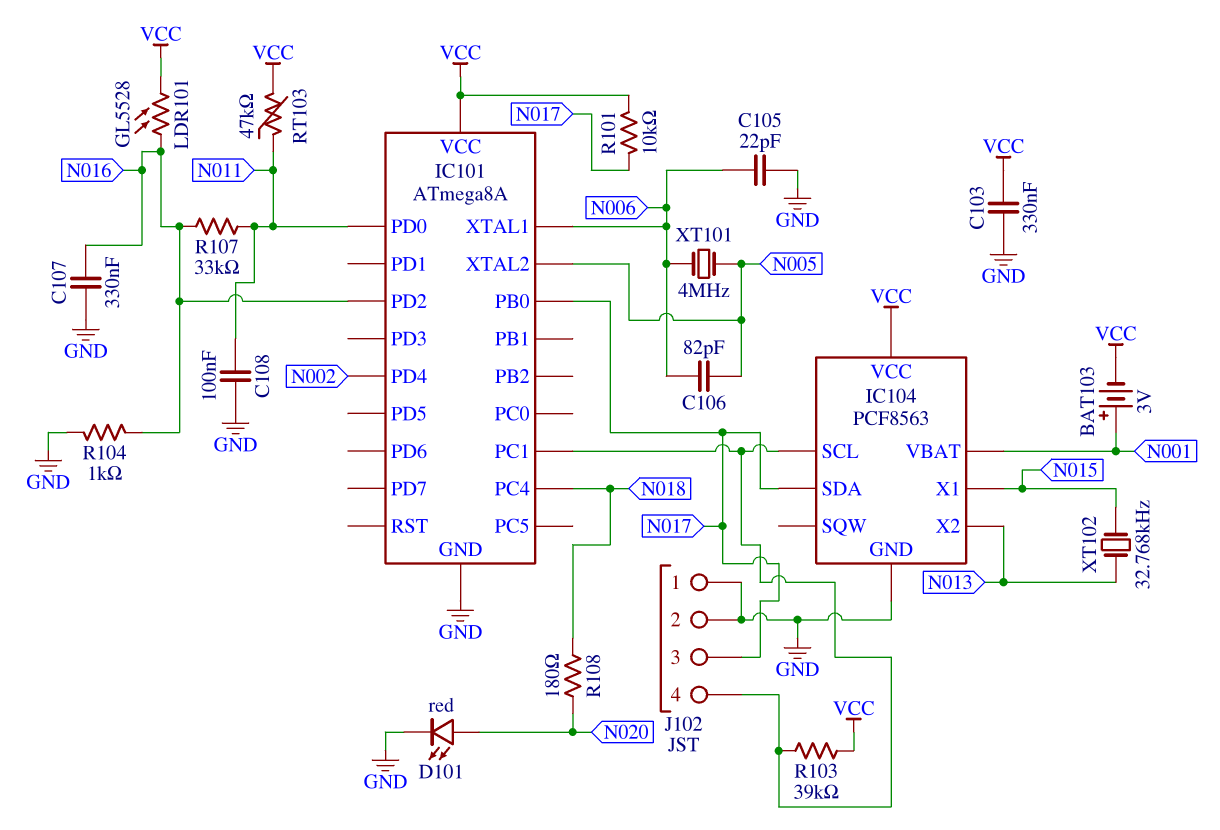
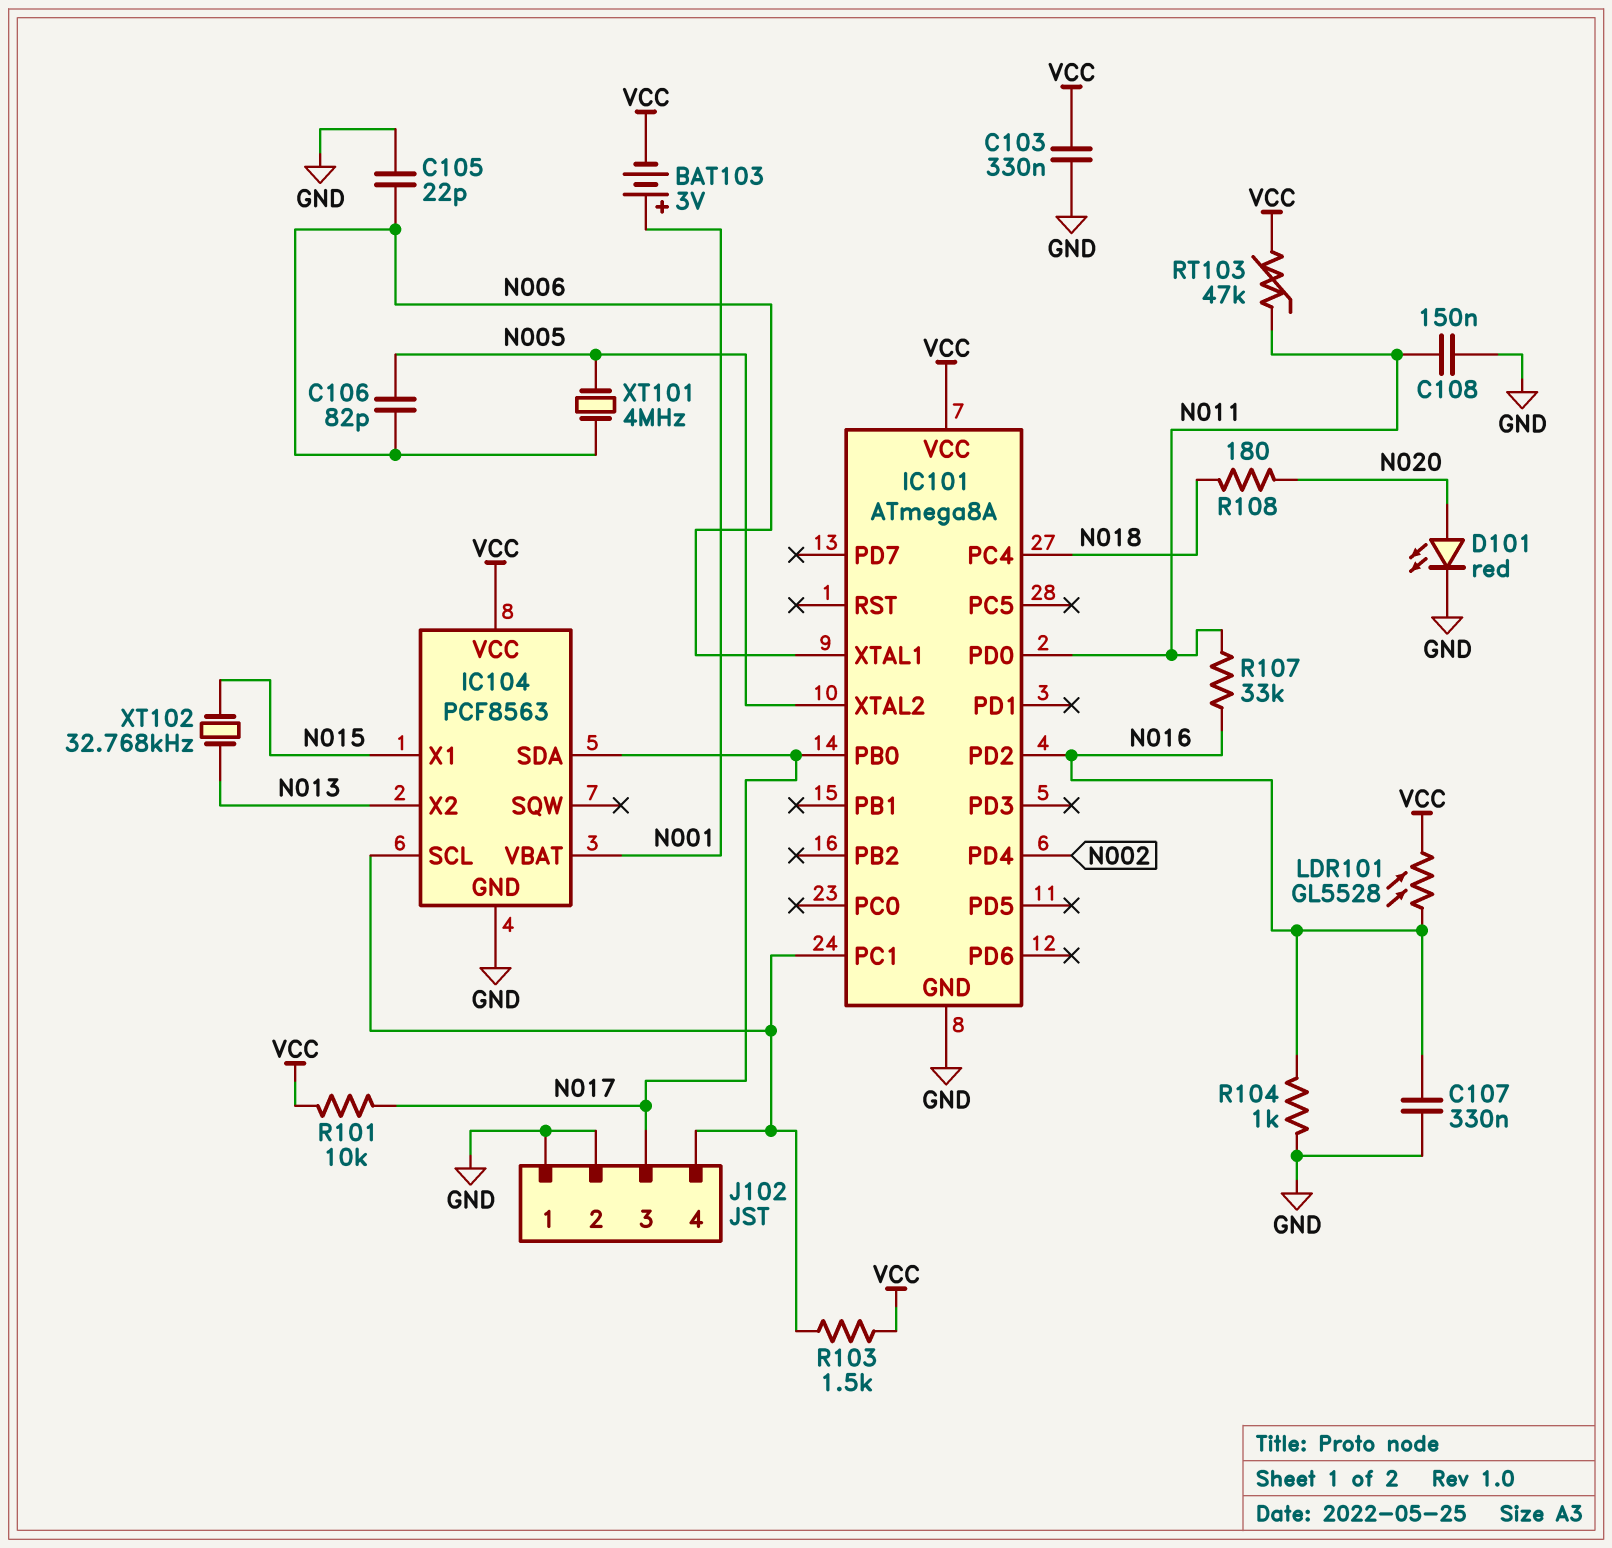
C108: 100nF (GND, N011) -> 150nF (GND, N011)
R103: 39k (IC101/PC1, VCC) -> 1.5k (IC101/PC1, VCC)

